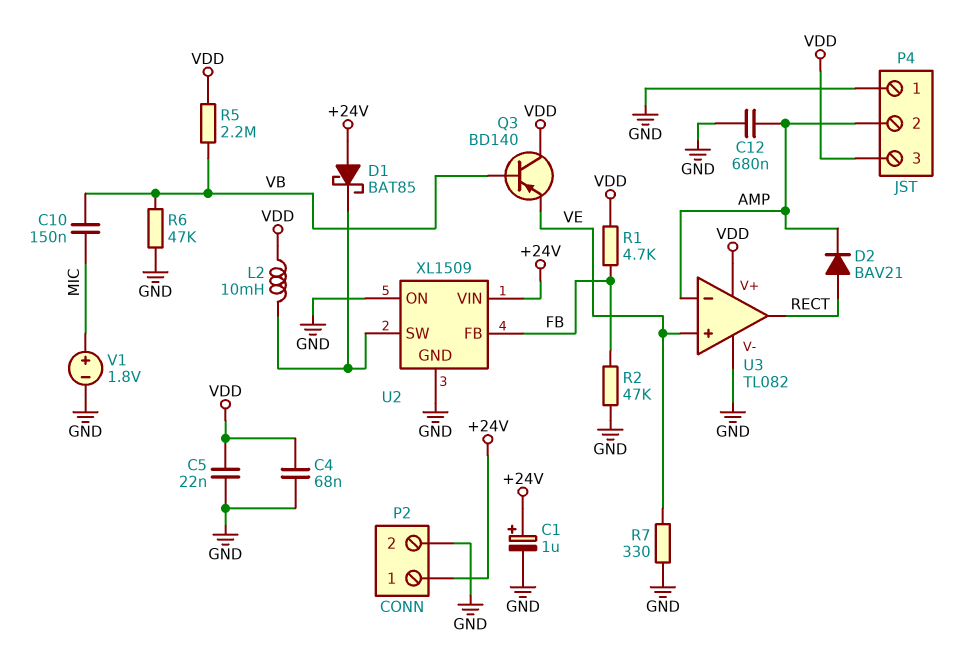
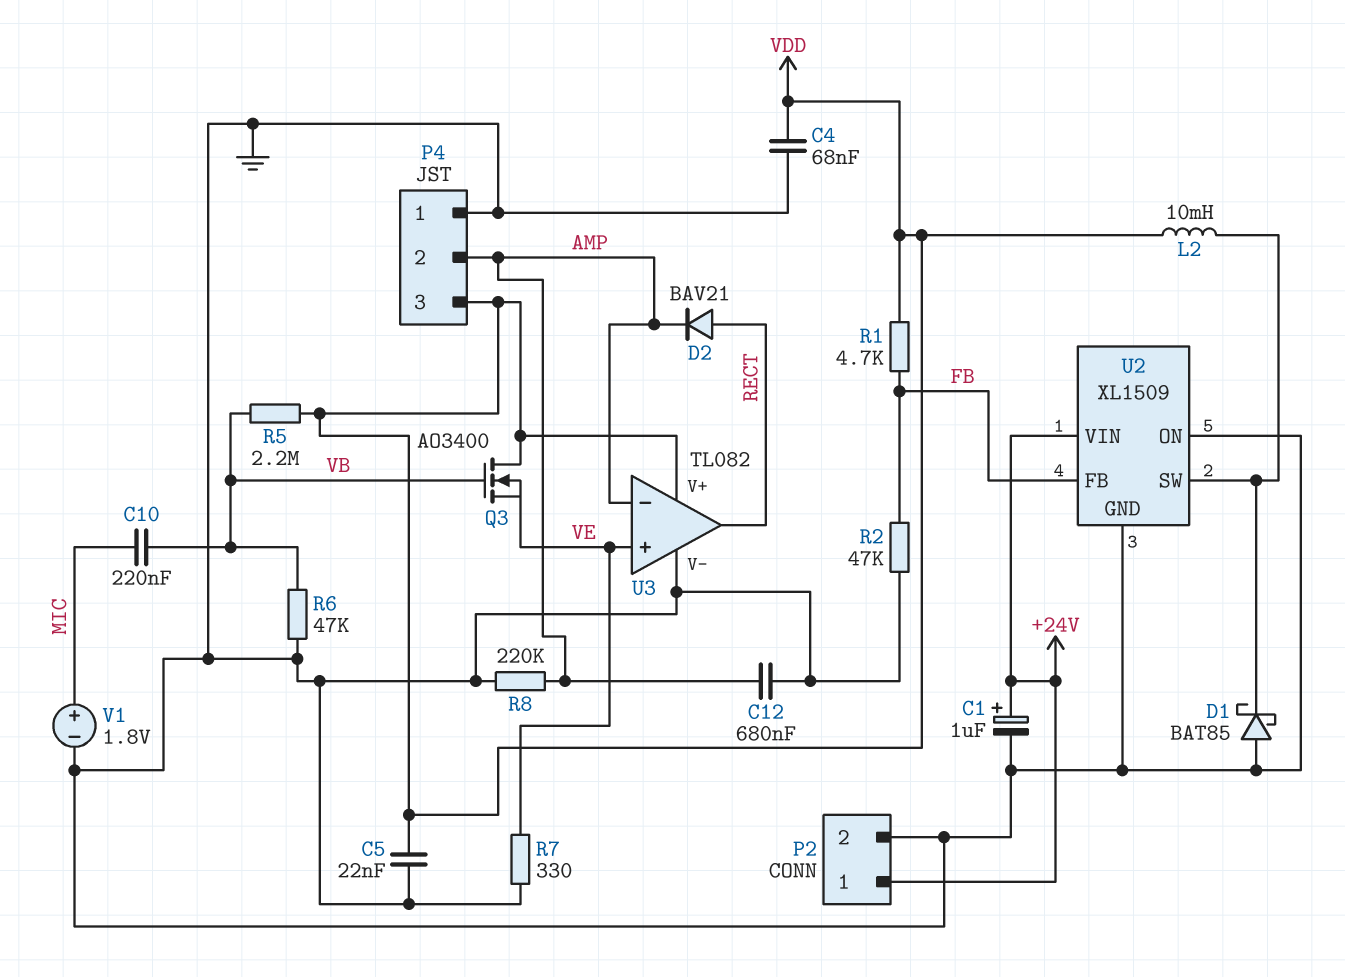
C10: 150nF (MIC, VB) -> 220nF (MIC, VB)
D1: schottky BAT85 (A +24V, K U2/SW) -> schottky BAT85 (A GND, K U2/SW)
Q3: PNP BD140 (B VB, C VDD, E VE) -> NMOS AO3400 (G VB, D VDD, S VE)
R8: none -> 220k (AMP, GND)

